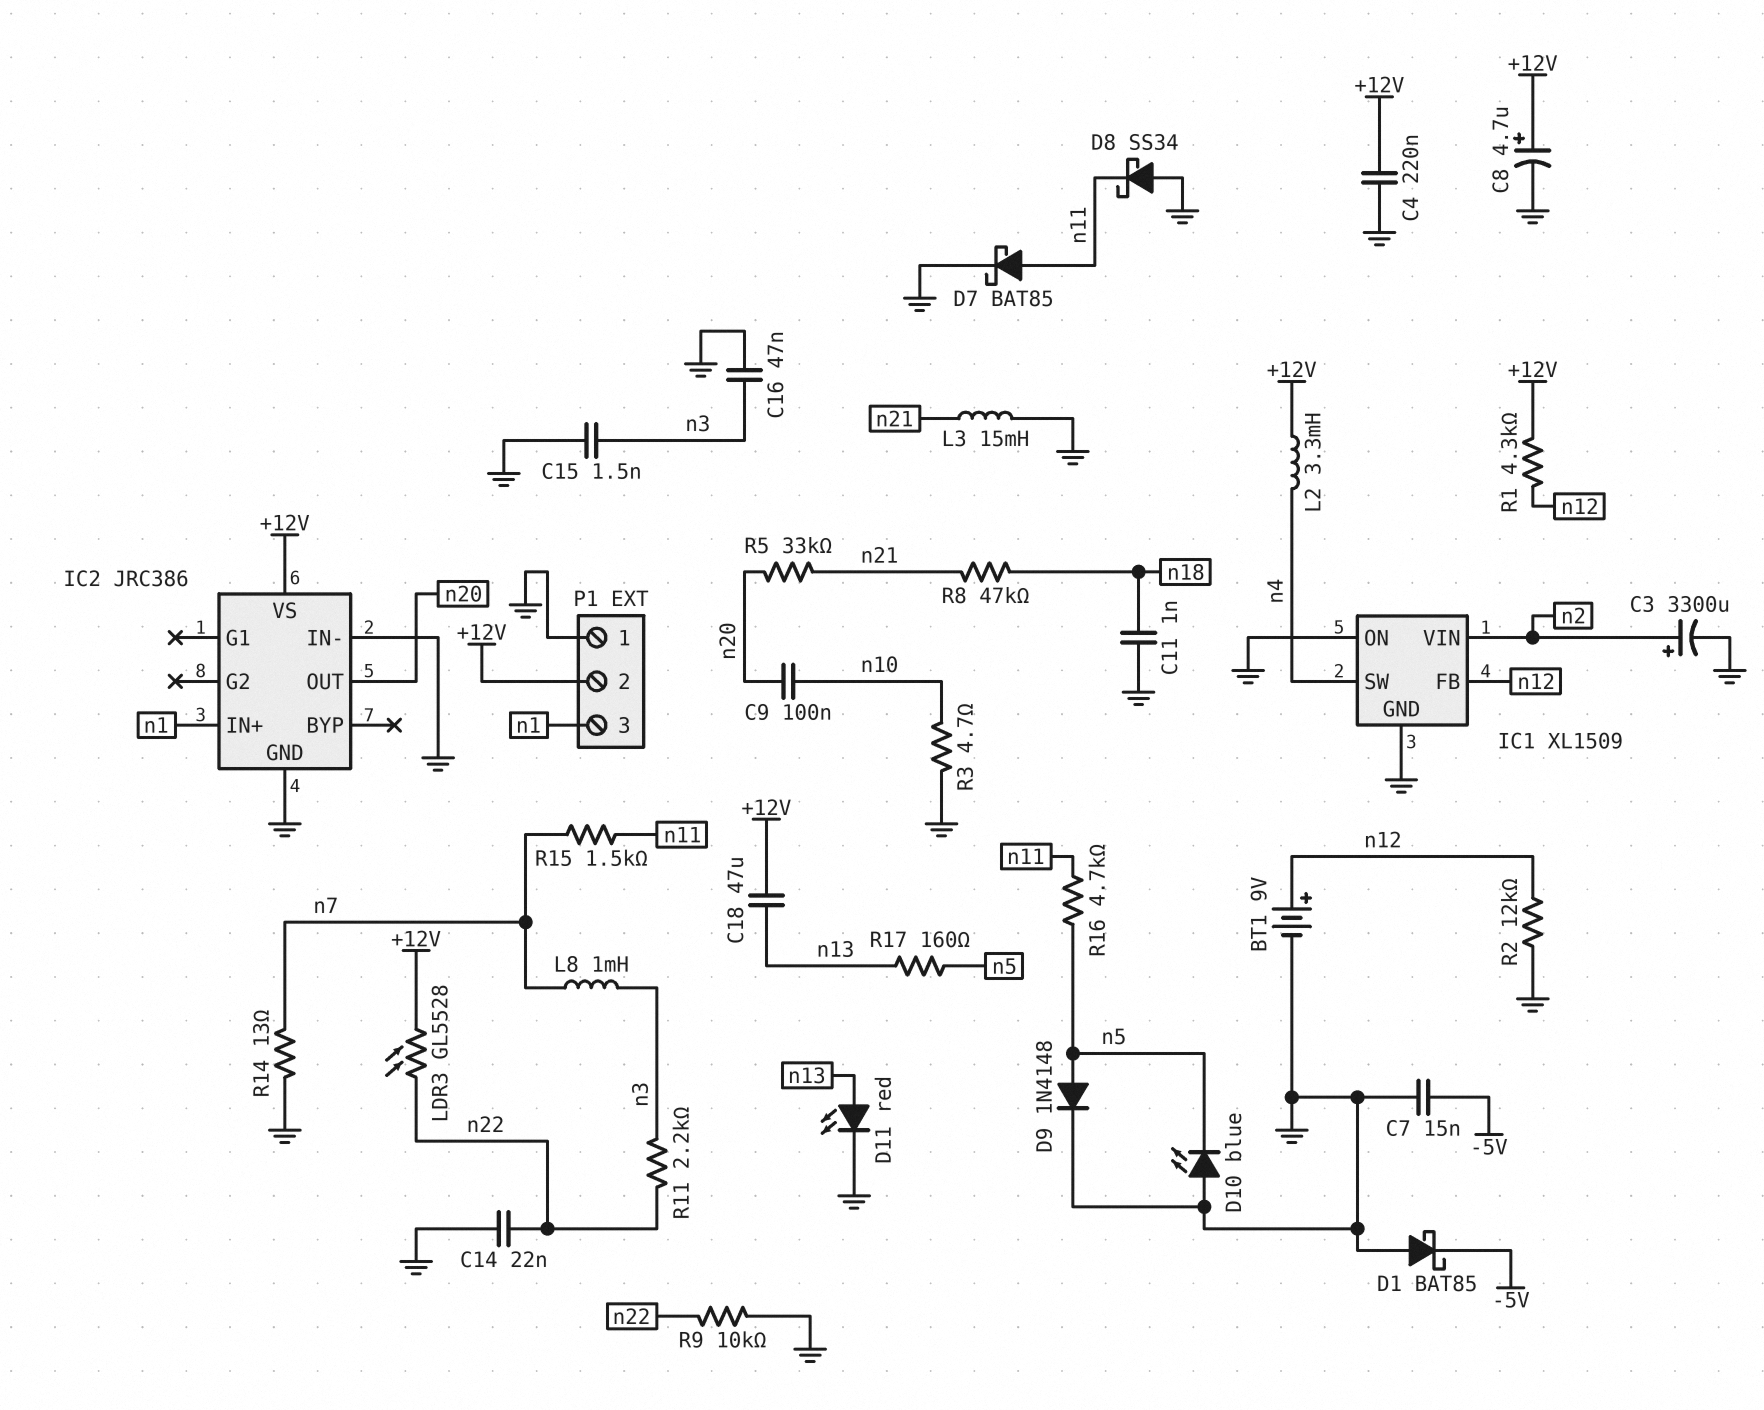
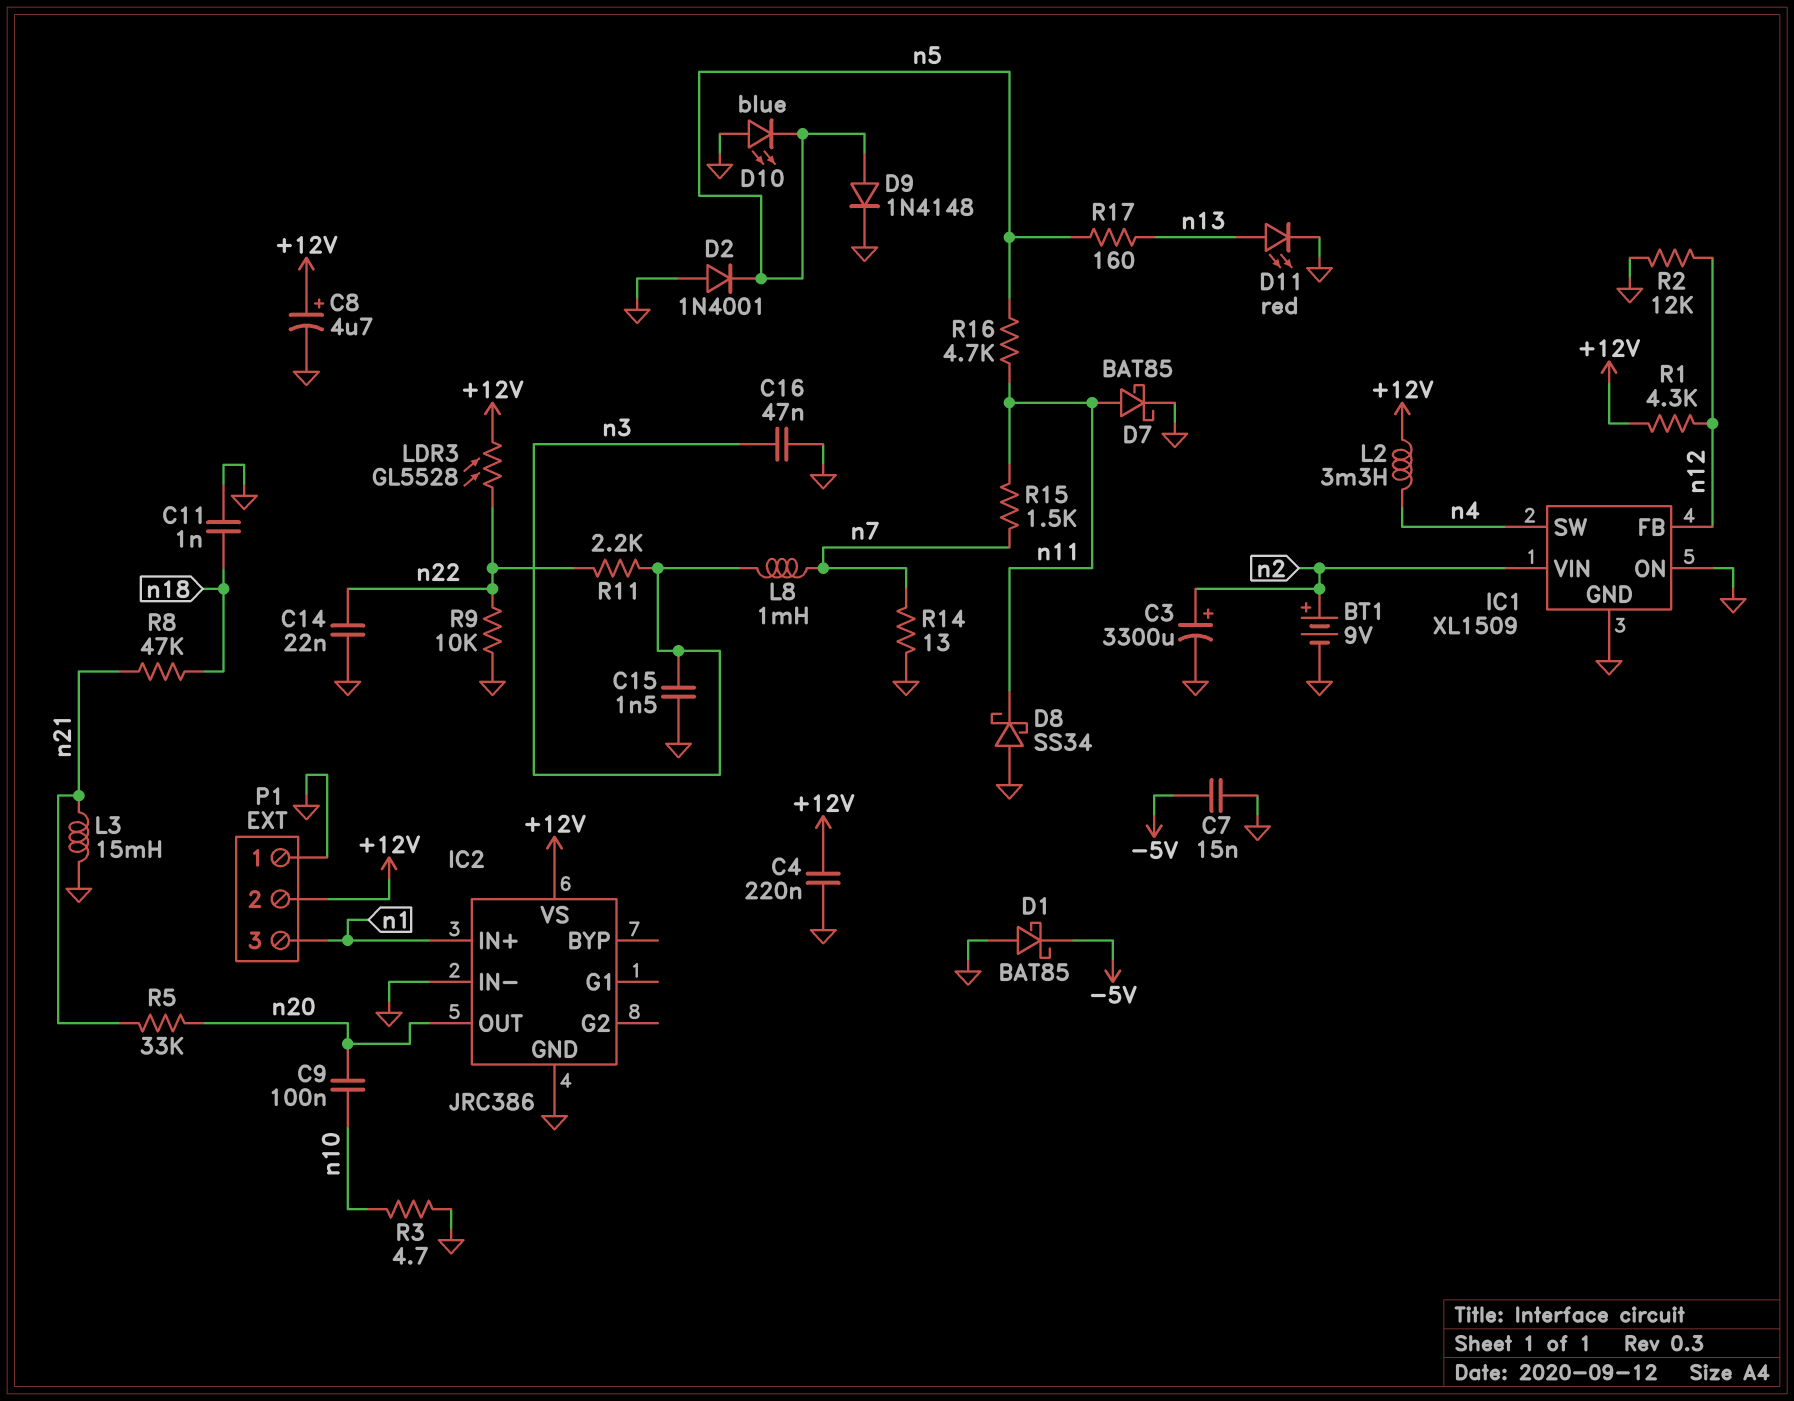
BT1: 9V (plus n12, minus GND) -> 9V (plus n2, minus GND)
C18: 47uF (+12V, n13) -> none
D2: none -> diode 1N4001 (A GND, K n5)

